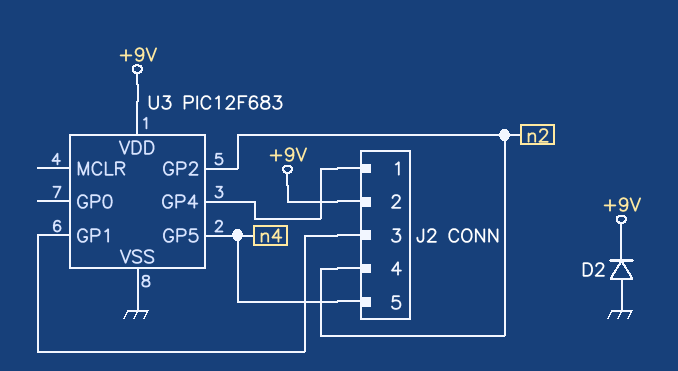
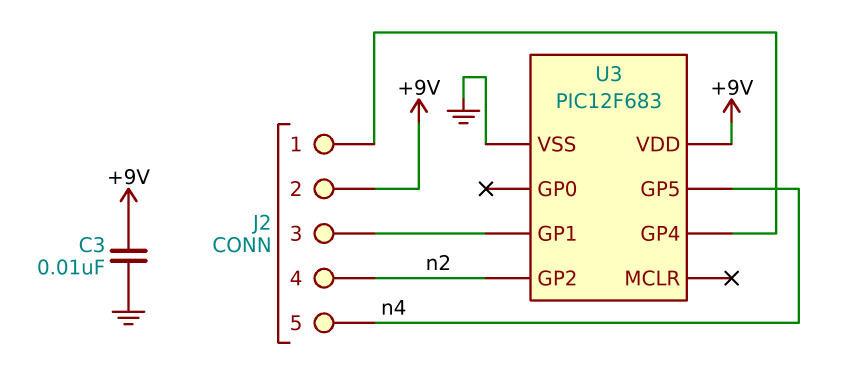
C3: none -> 10nF (+9V, GND)
D2: diode (A GND, K +9V) -> none

